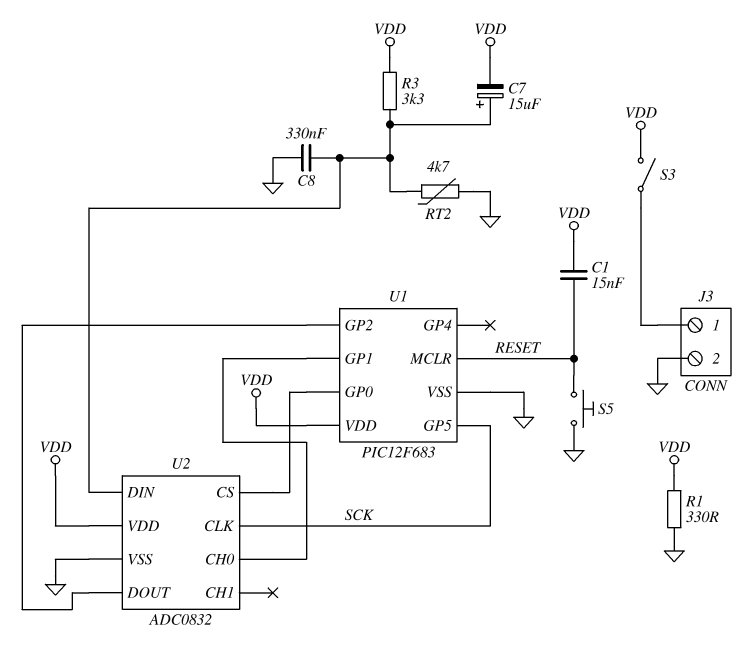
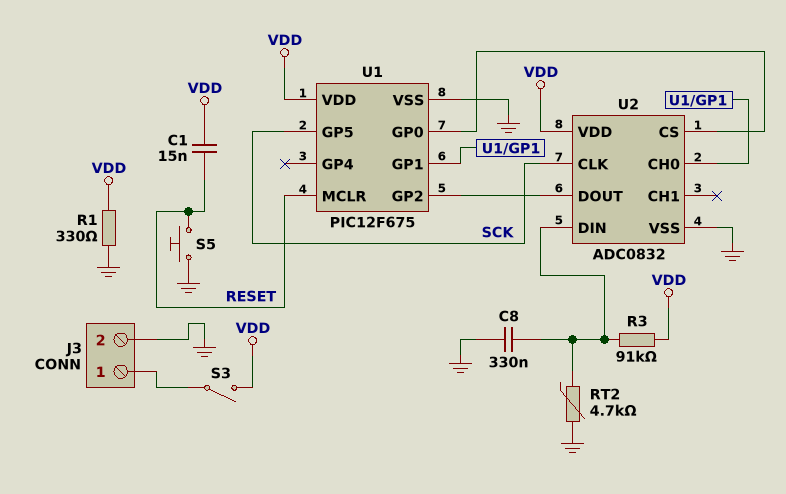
C7: 15uF (plus U2/DIN, minus VDD) -> none
R3: 3.3k (U2/DIN, VDD) -> 91k (U2/DIN, VDD)
U1: PIC12F683 -> PIC12F675

